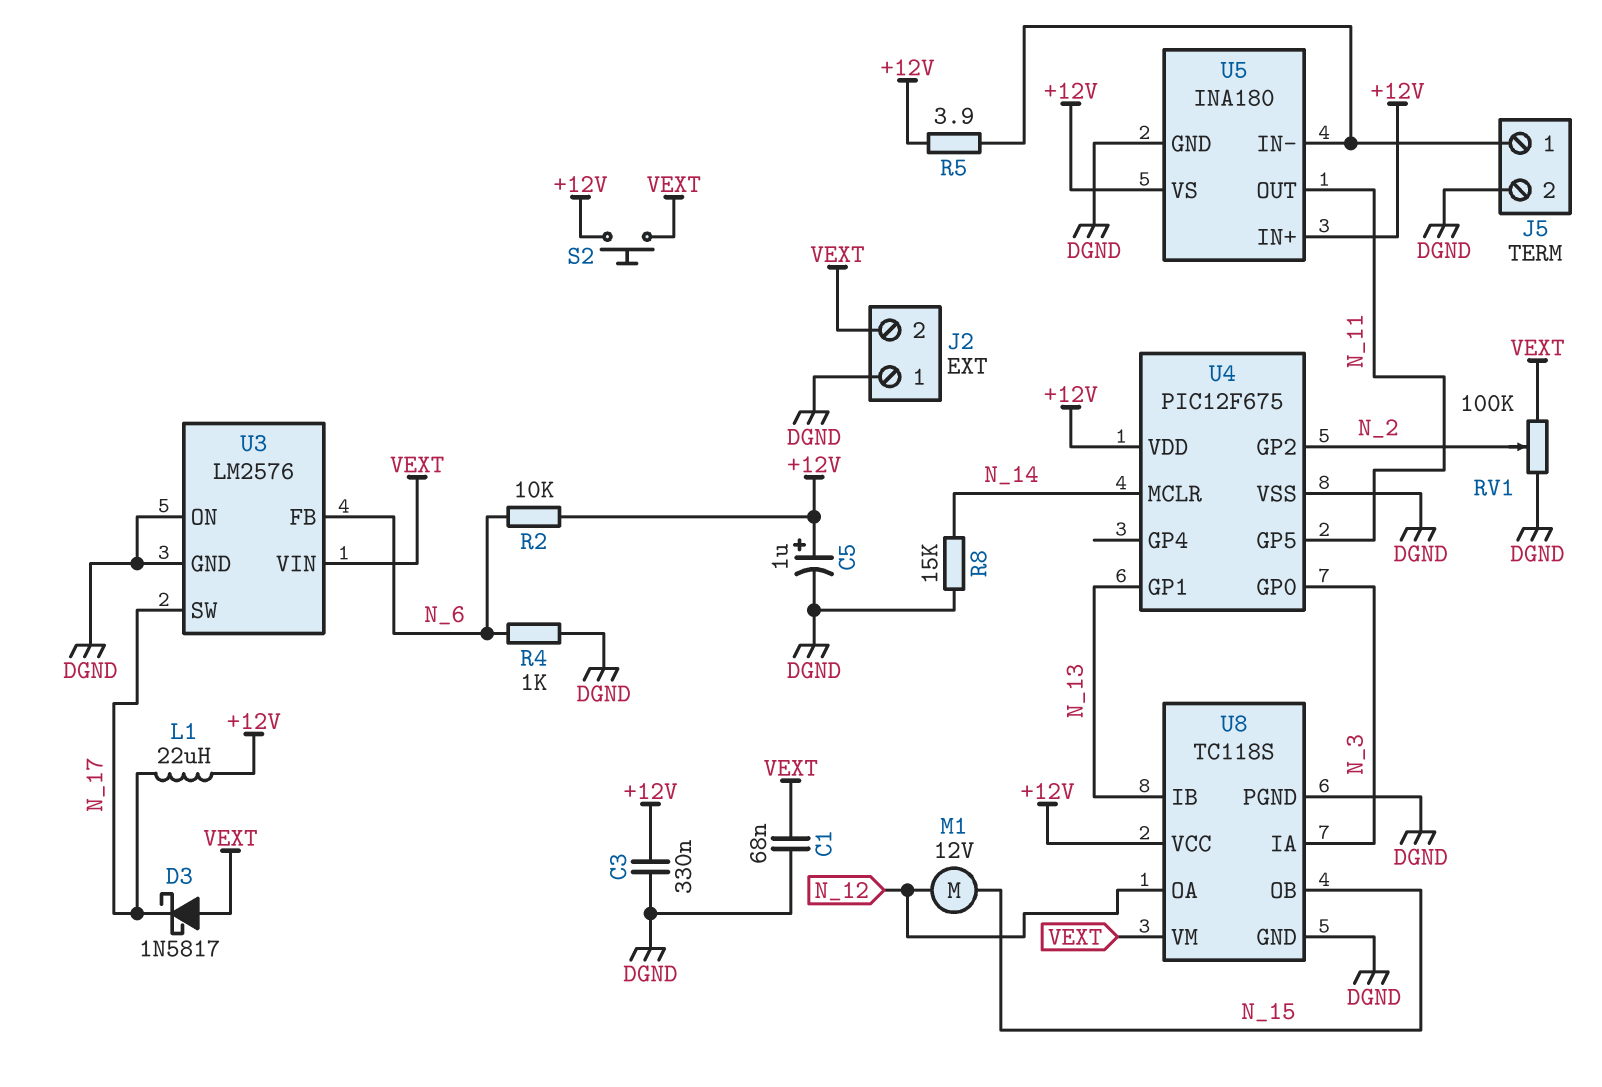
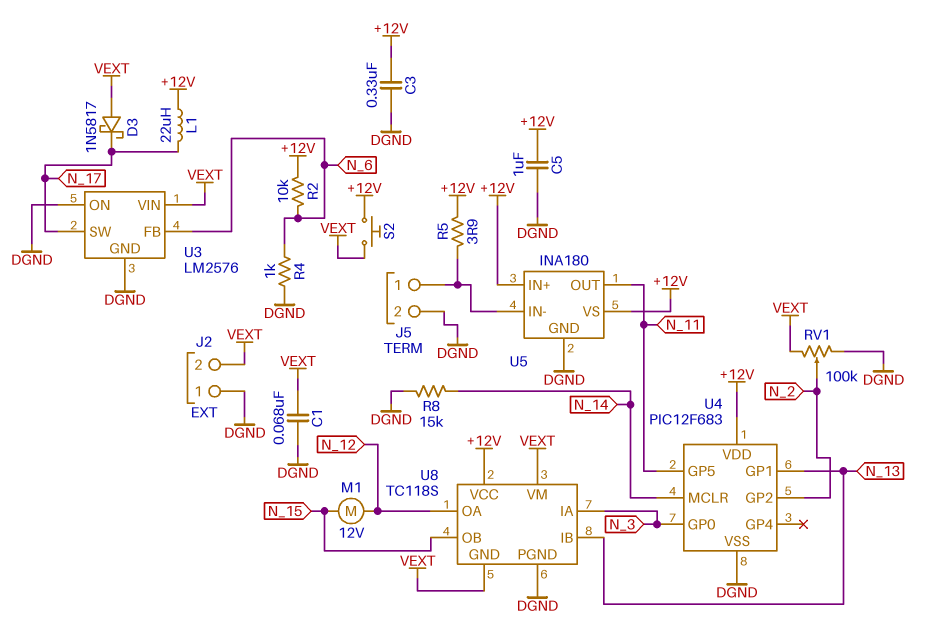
C5: 1uF (plus +12V, minus DGND) -> 1uF (+12V, DGND)
U4: PIC12F675 -> PIC12F683
U8 pin GND: DGND -> VEXT

